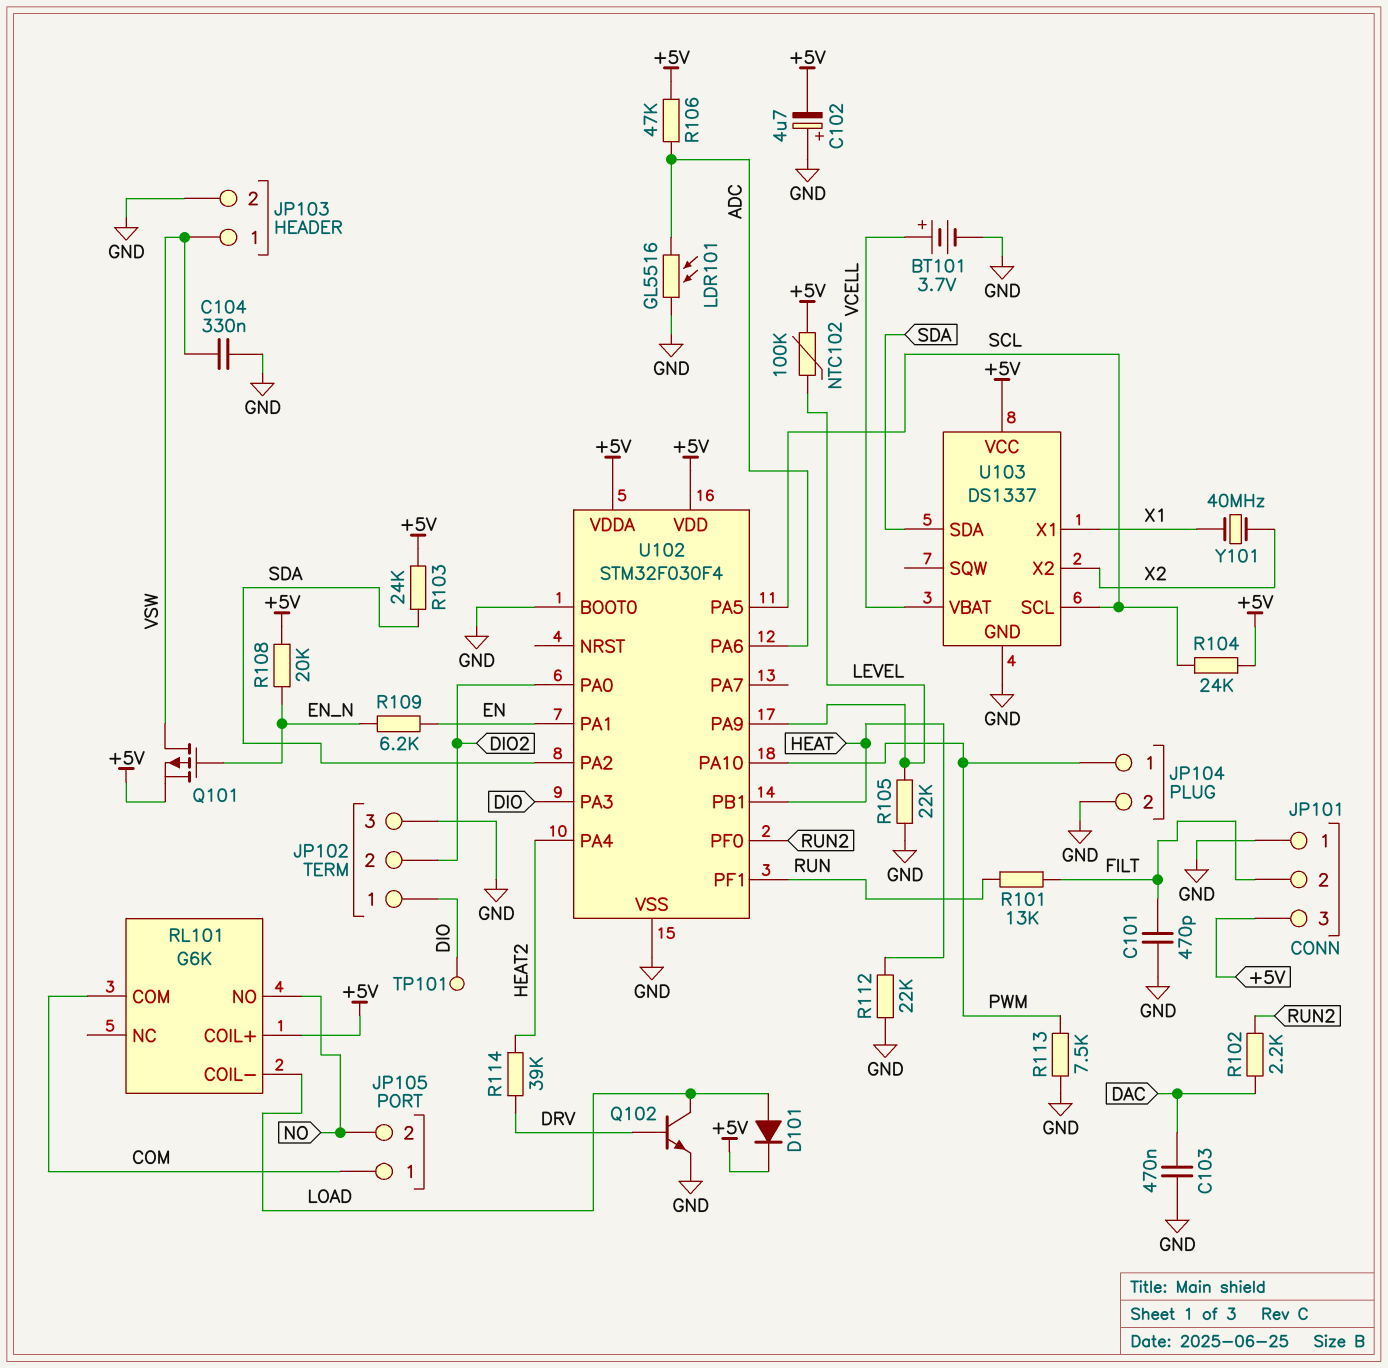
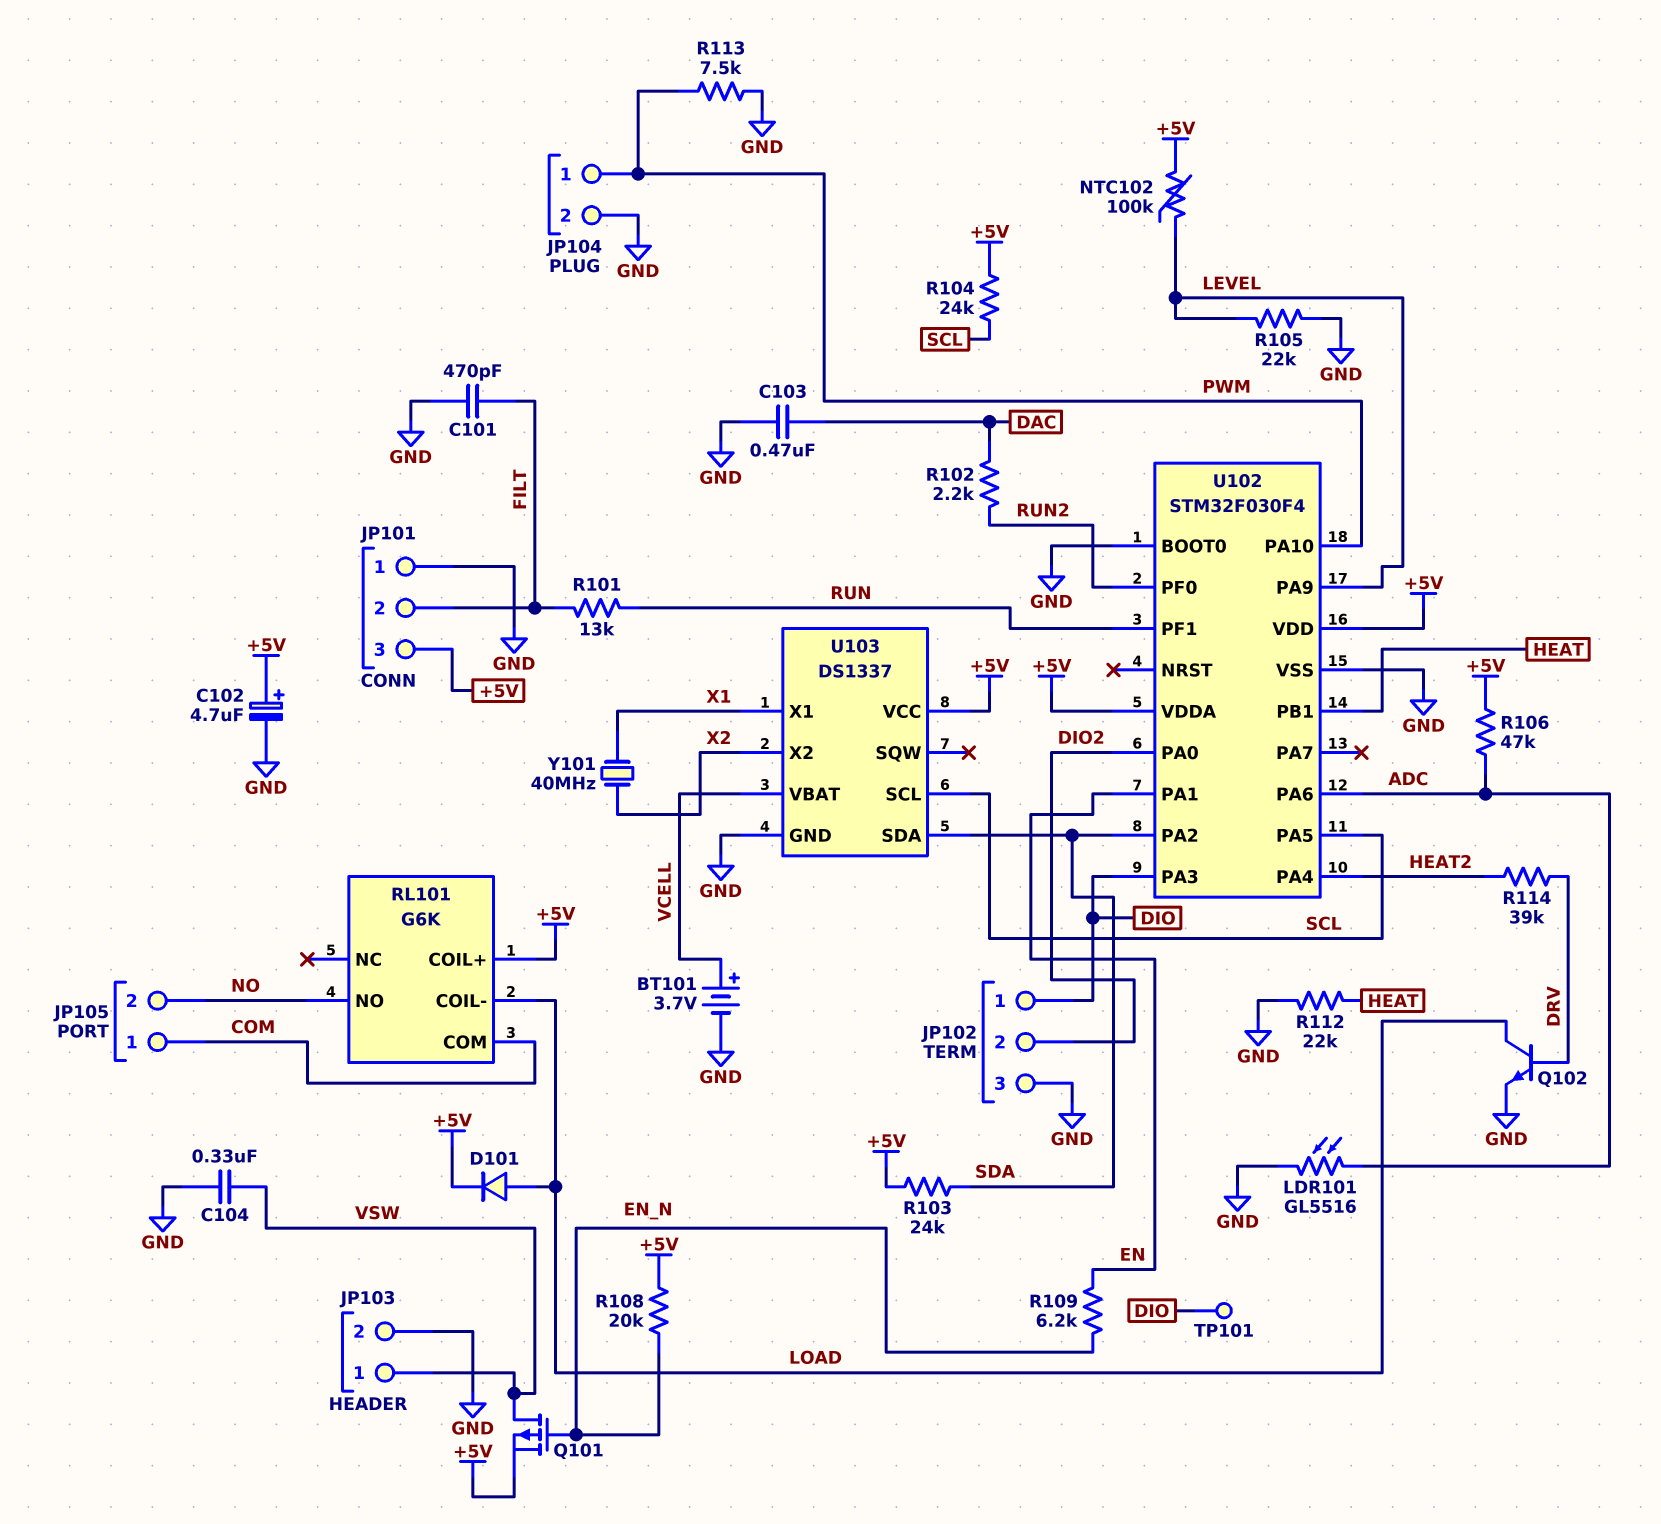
C102: 4.7uF (plus GND, minus +5V) -> 4.7uF (plus +5V, minus GND)

